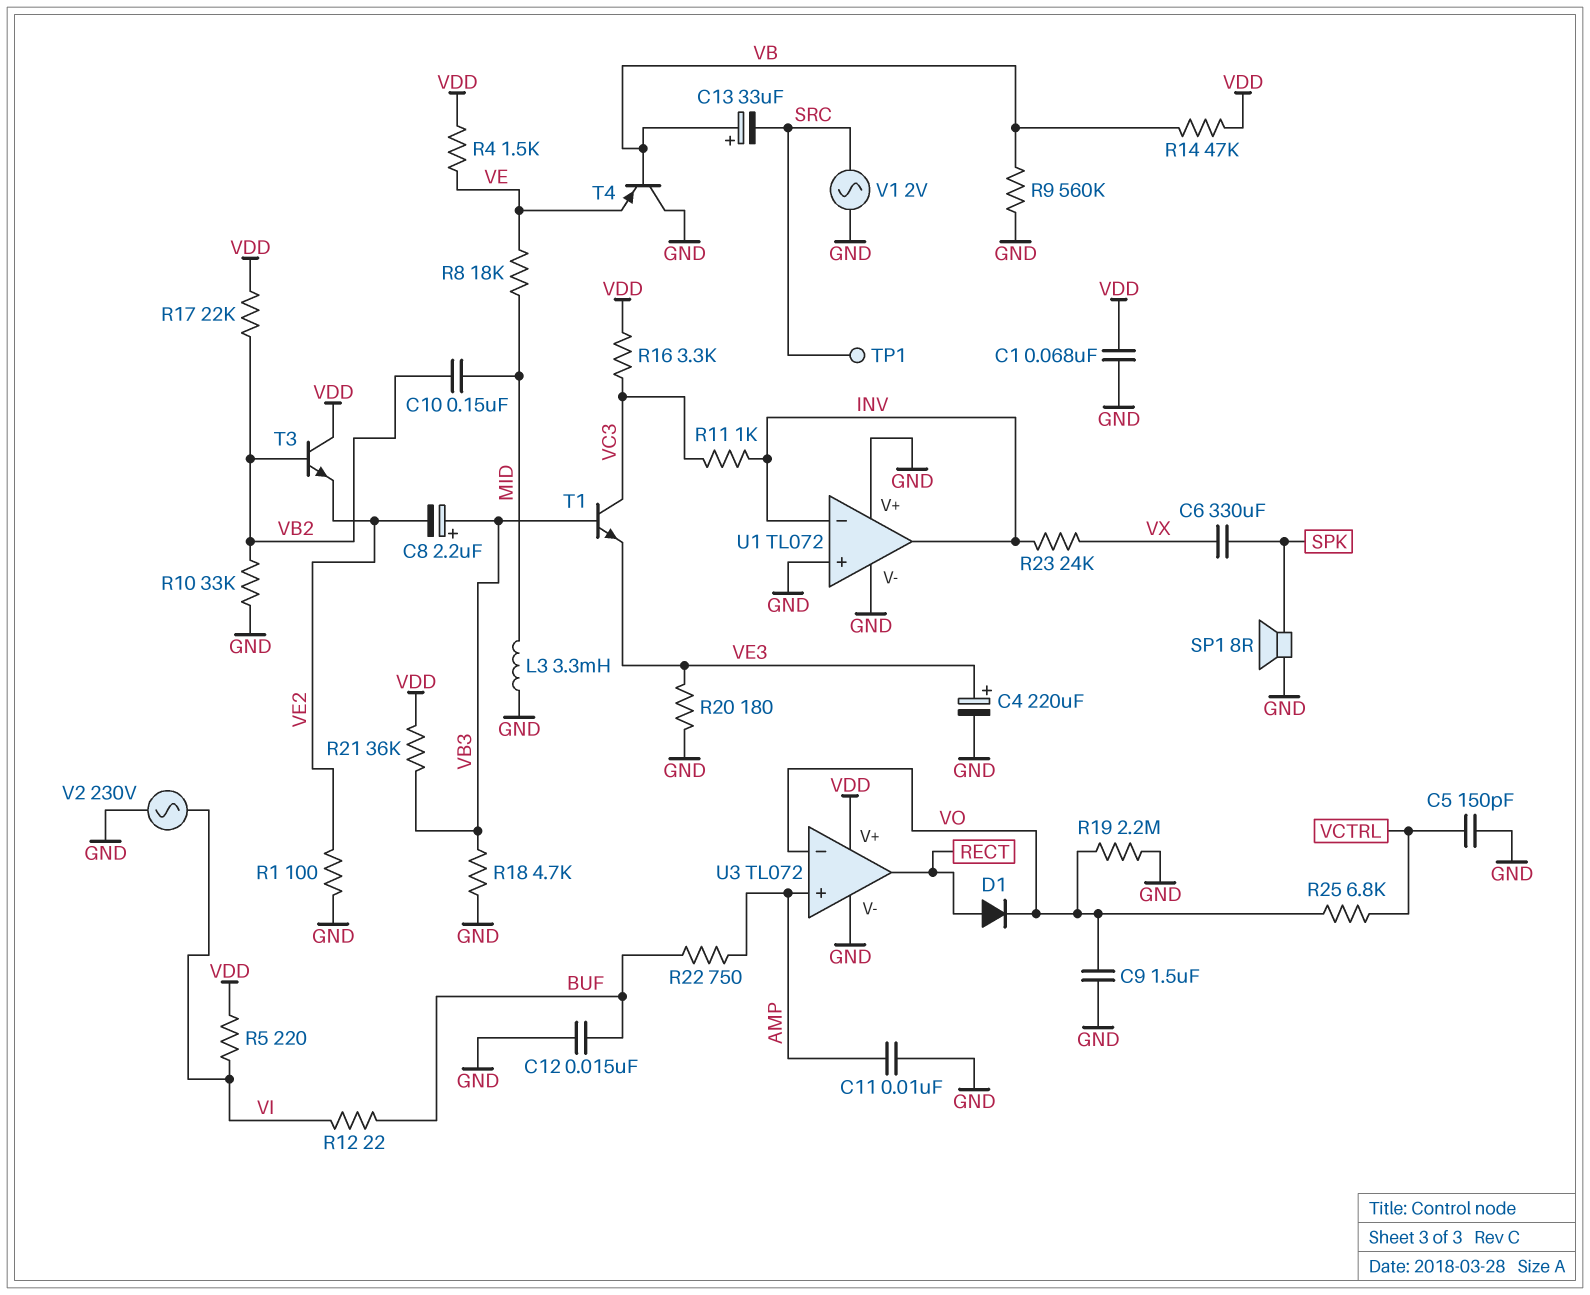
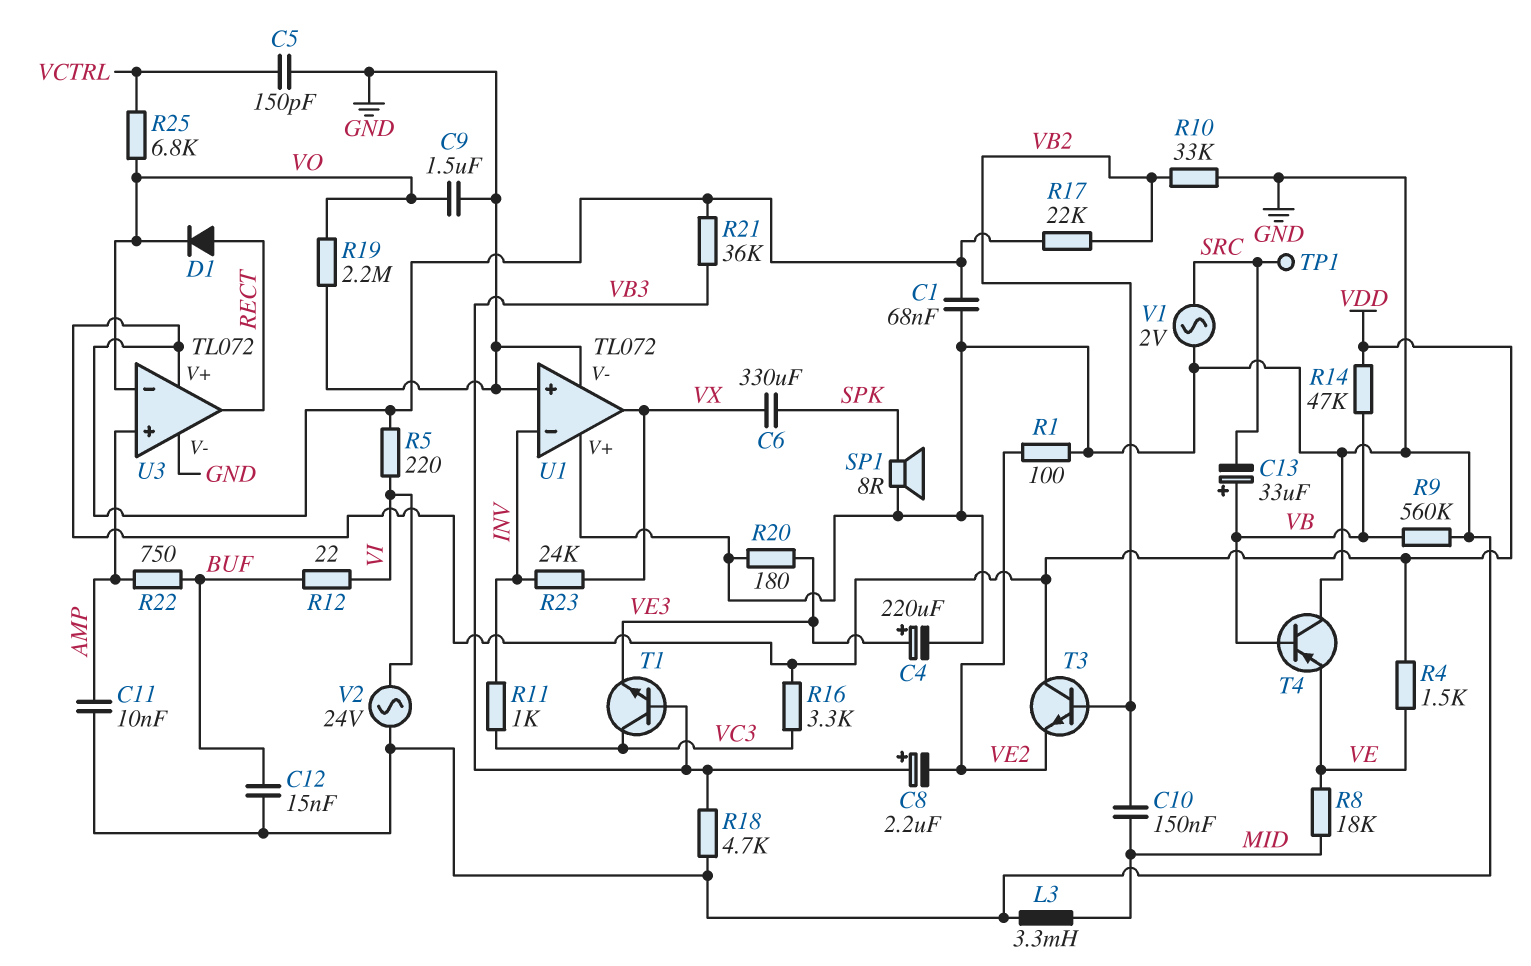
U1 pin out: INV -> VX
V2: AC 230V (GND, VI) -> AC 24V (GND, VI)

